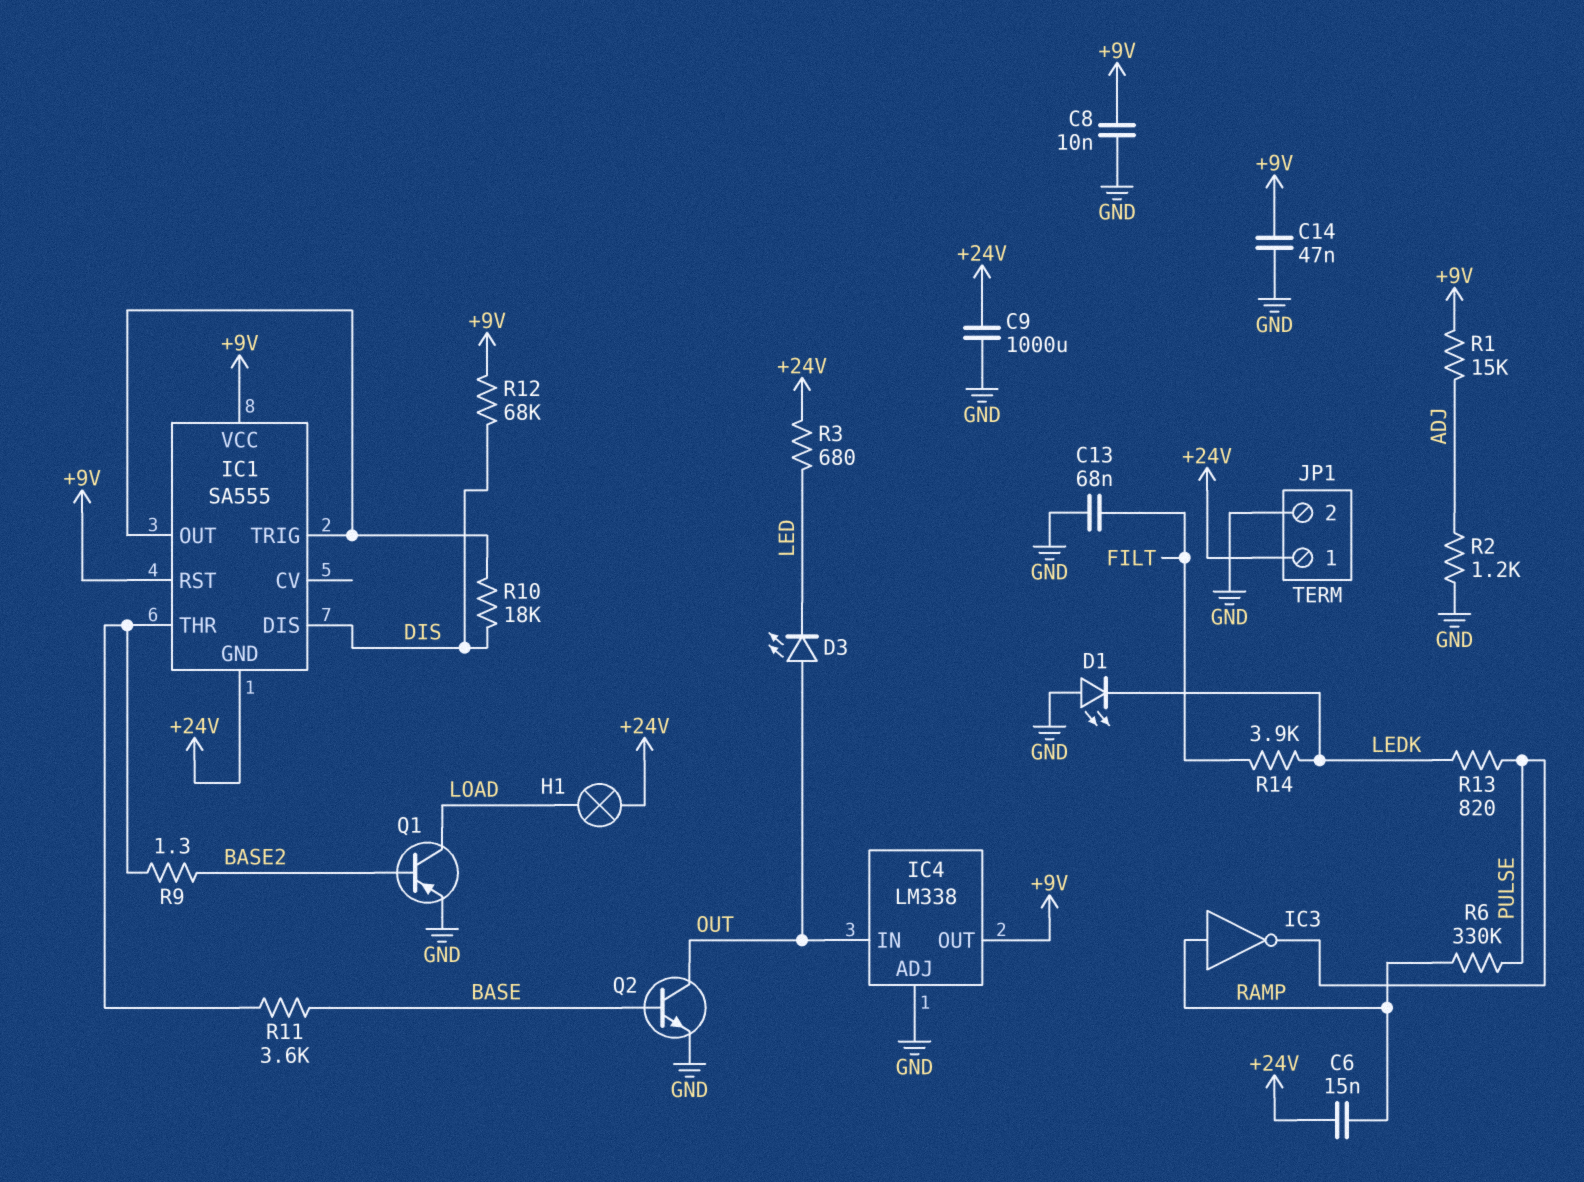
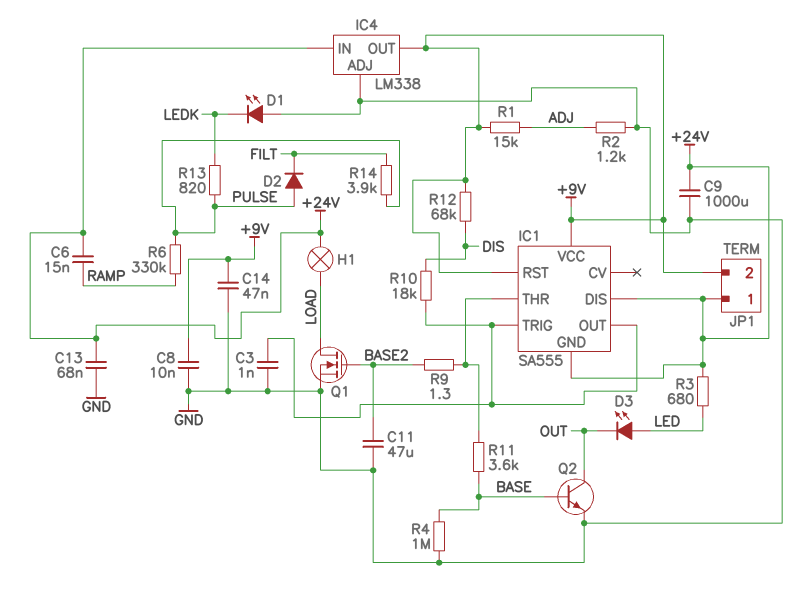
C3: none -> 1nF (GND, IC1/OUT)
C11: none -> 47uF (BASE2, GND)
C13: 68nF (FILT, GND) -> 68nF (+24V, GND)
D2: none -> diode (A PULSE, K FILT)
D3: LED (A OUT, K LED) -> LED (A LED, K OUT)
IC1 pin DIS: DIS -> +24V
IC3: NOT (in RAMP, out PULSE) -> none
IC4 pin IN: OUT -> +24V
JP1 pin 2: GND -> +9V
Q1: PNP (B BASE2, C LOAD, E GND) -> NMOS (G BASE2, D LOAD, S GND)
R4: none -> 1M (BASE, GND)
R14: 3.9k (FILT, LEDK) -> 3.9k (FILT, PULSE)

